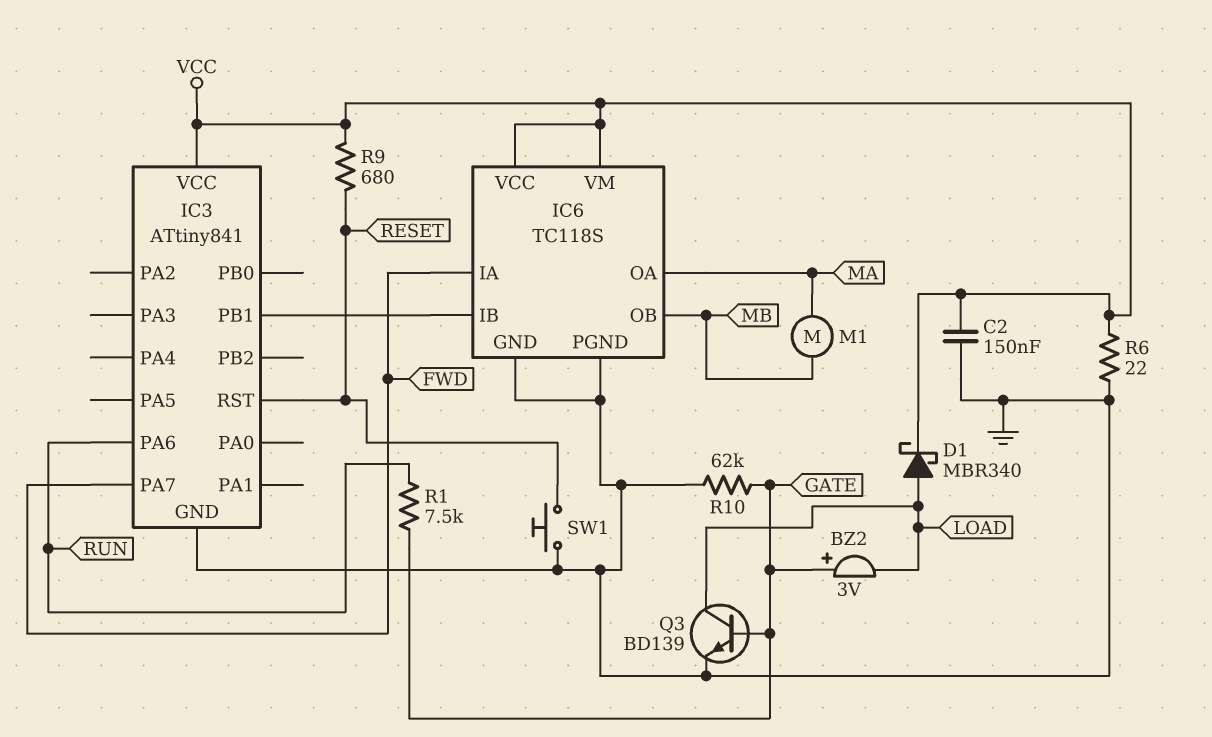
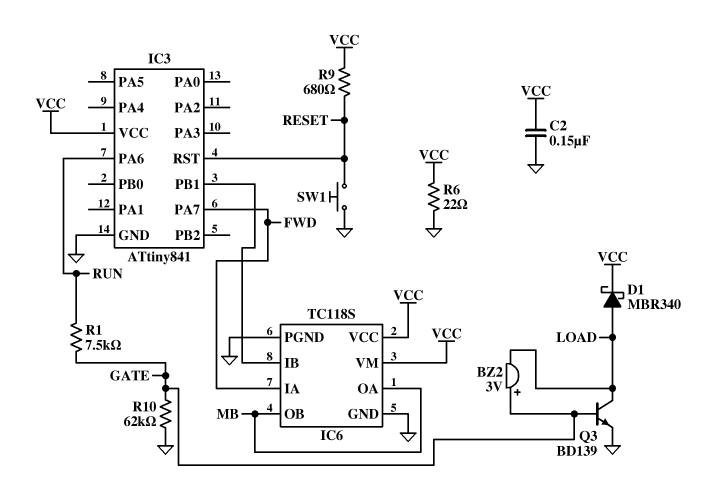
IC6 pin OA: MA -> MB
M1: motor (MA, MB) -> none

